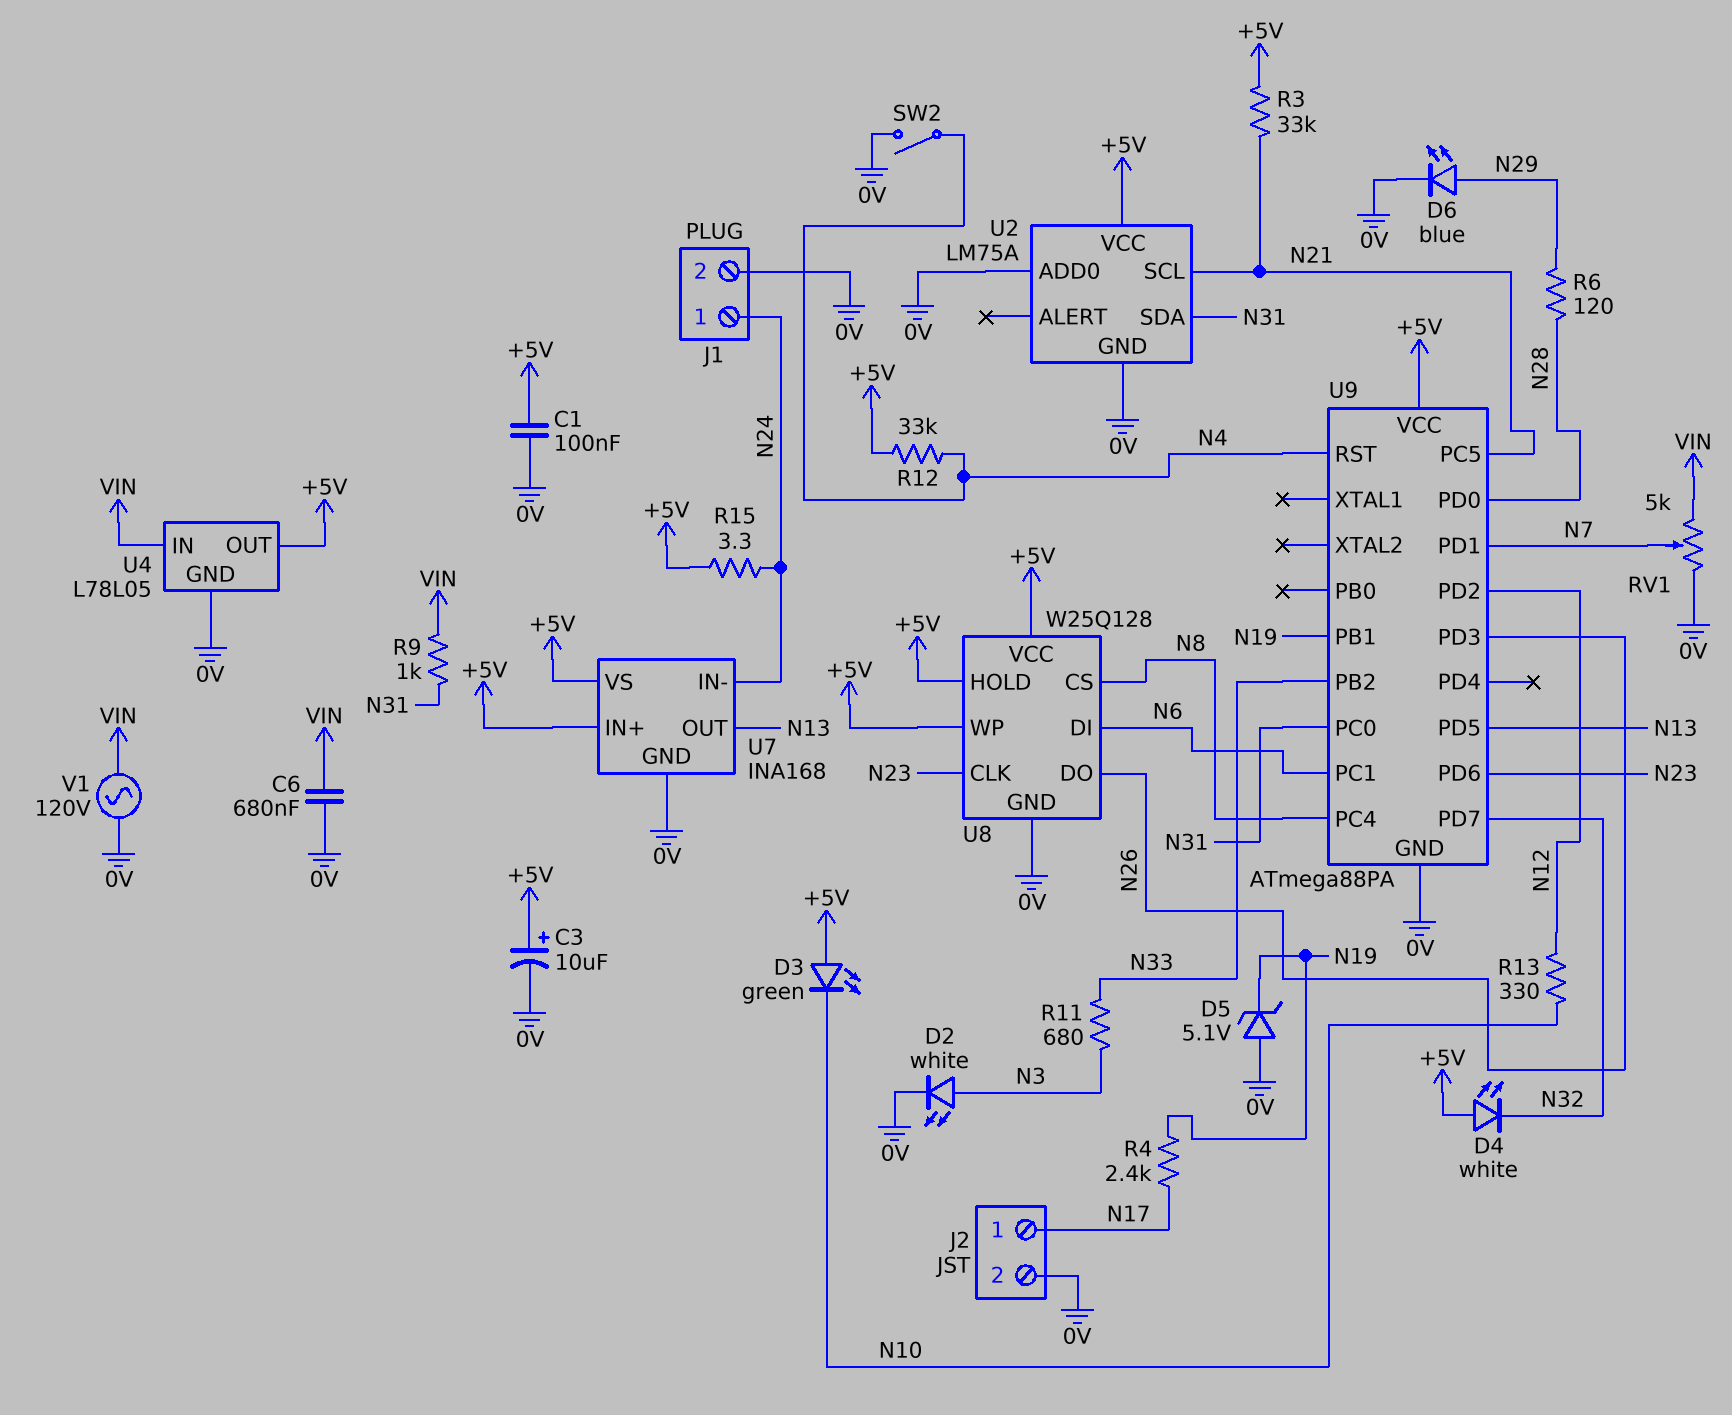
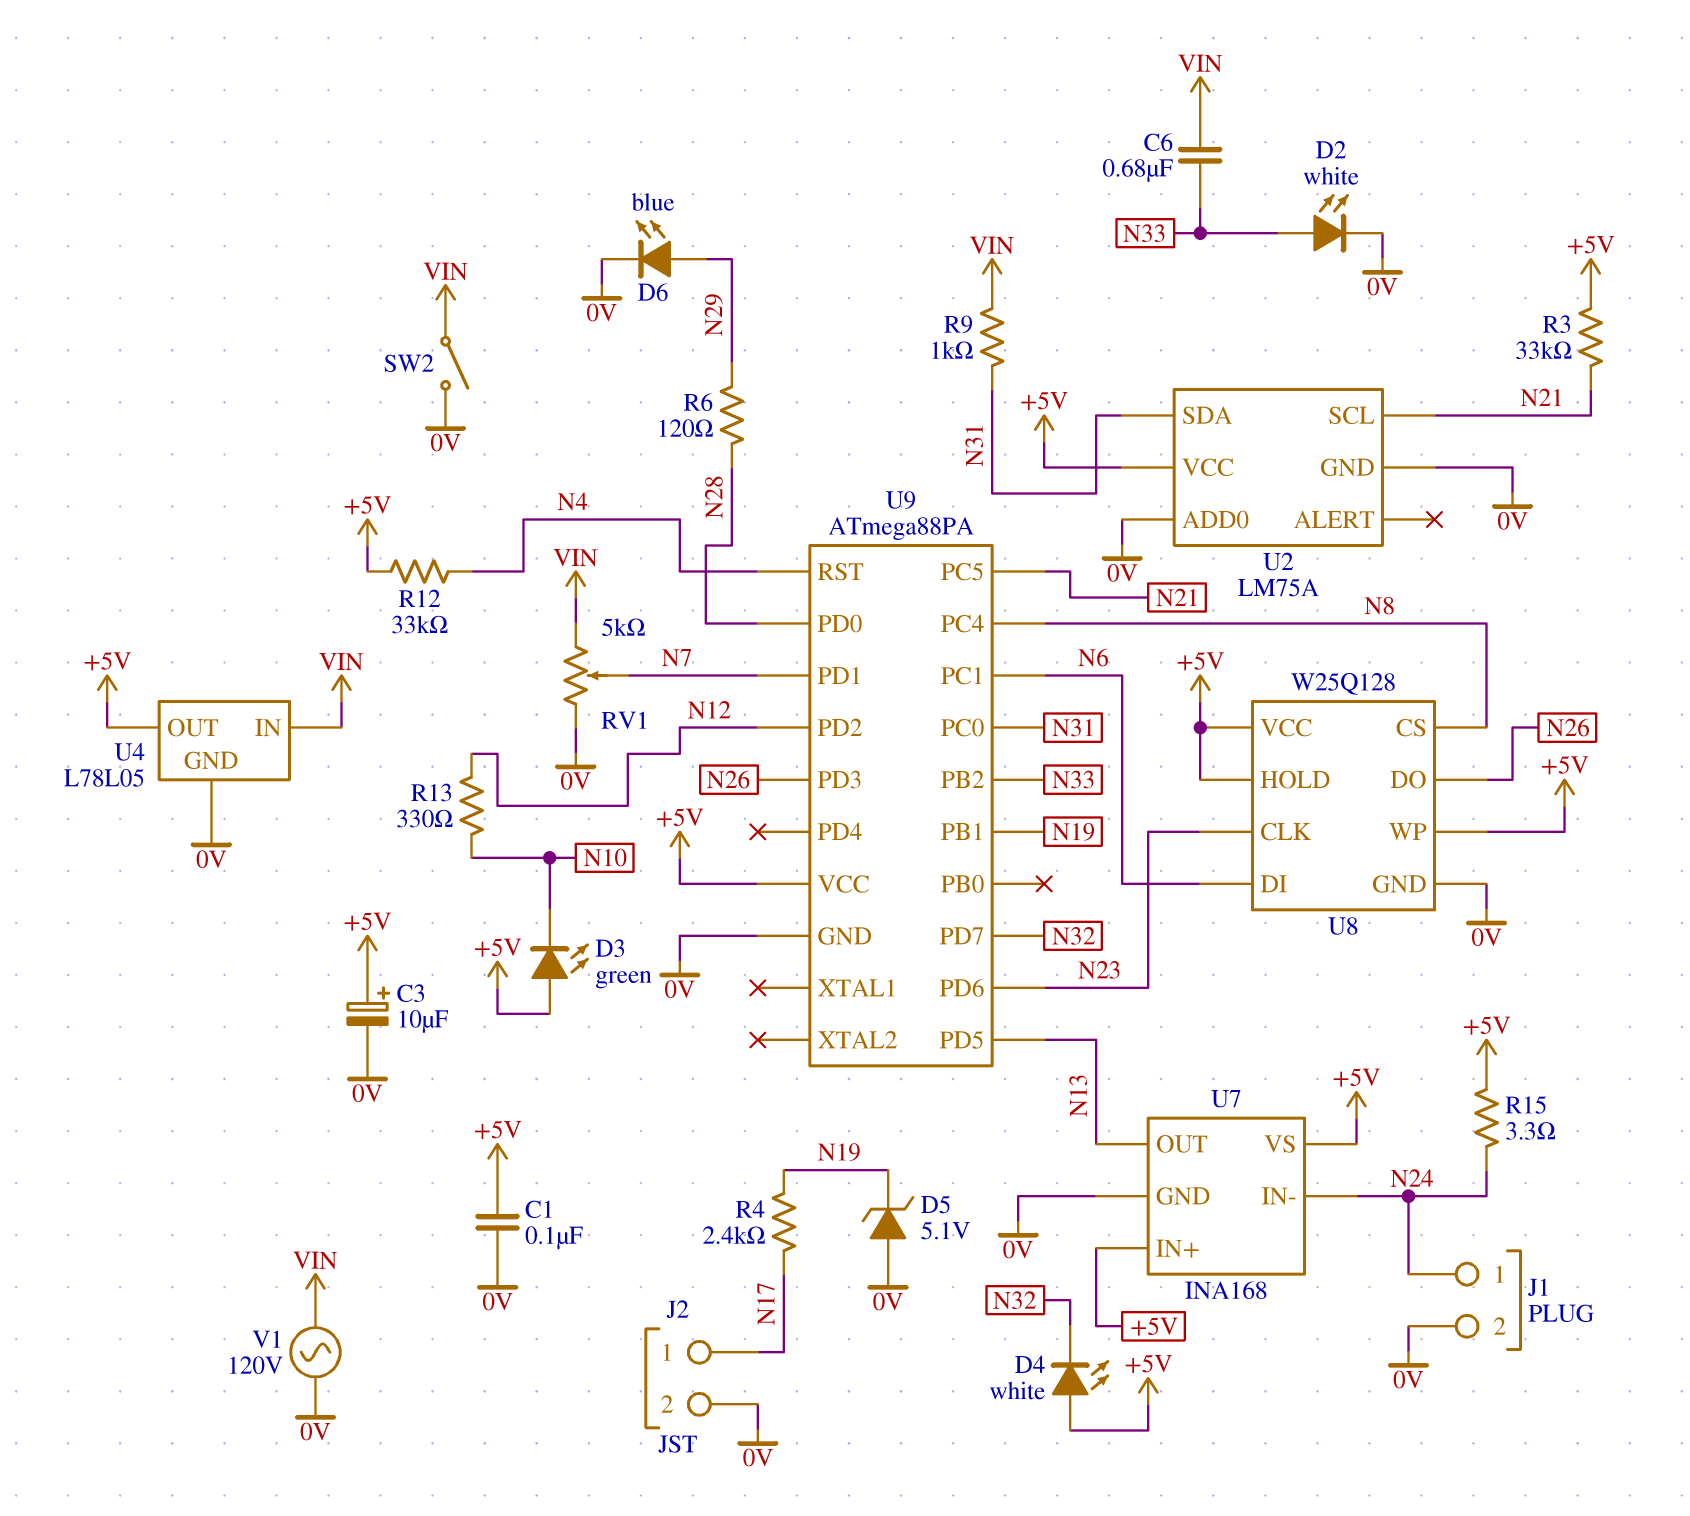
C6: 680nF (0V, VIN) -> 680nF (N33, VIN)
D2: LED white (A N3, K 0V) -> LED white (A N33, K 0V)
R11: 680 (N3, N33) -> none
SW2: switch (0V, N4) -> switch (0V, VIN)

